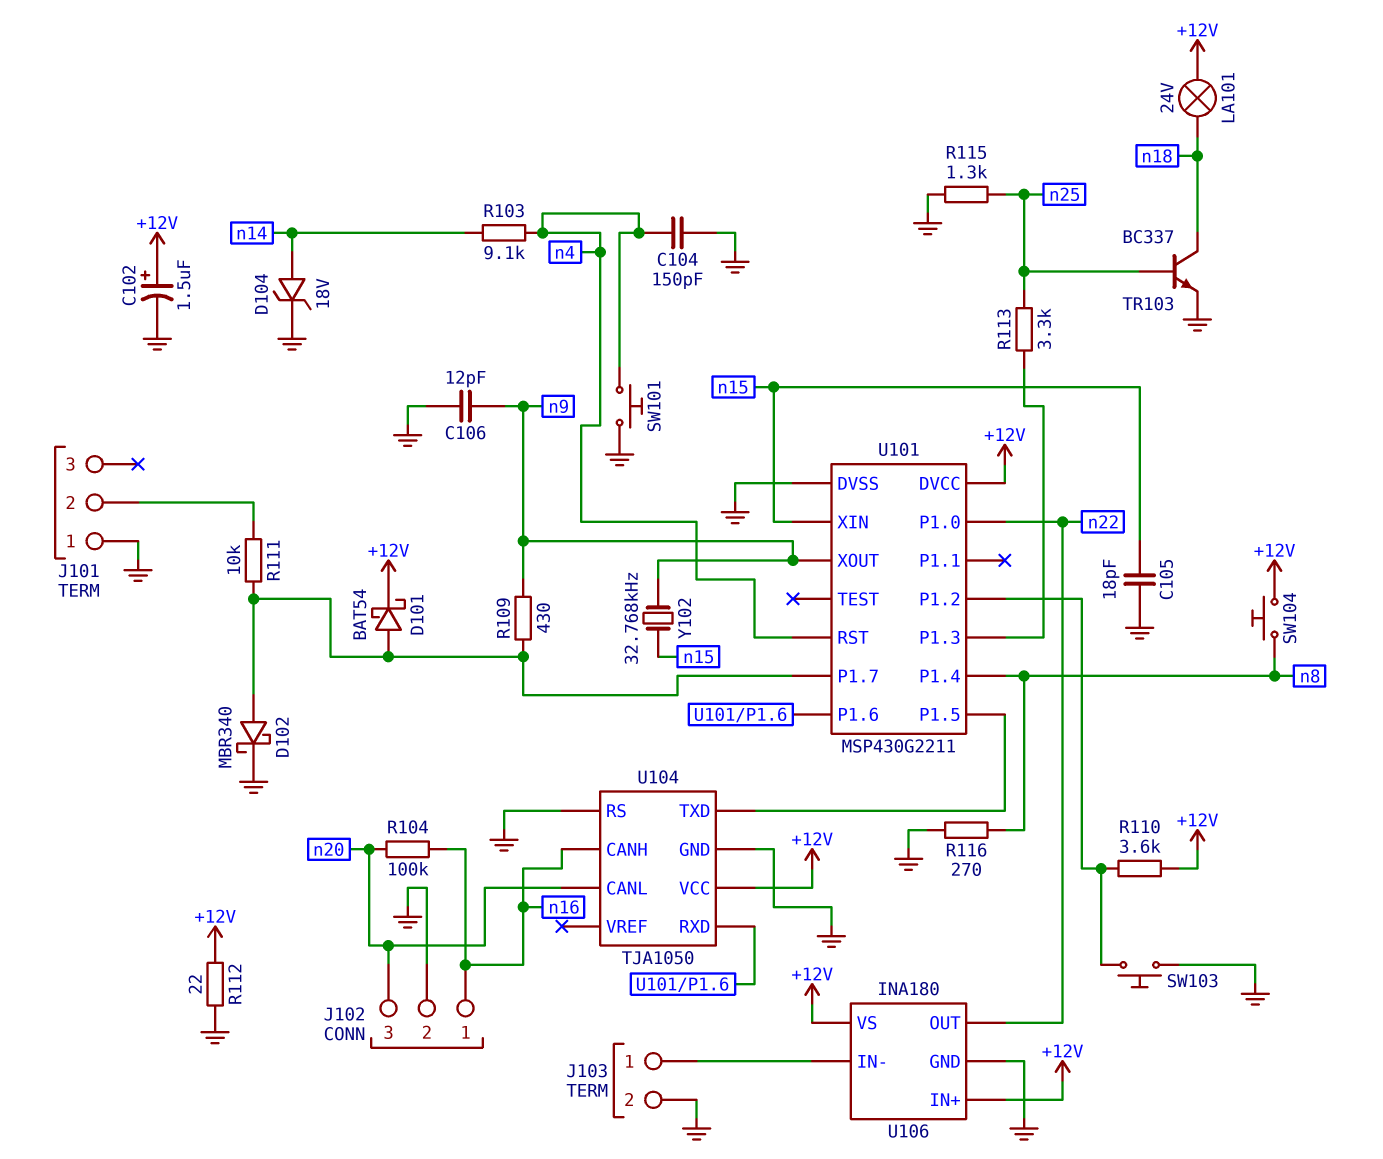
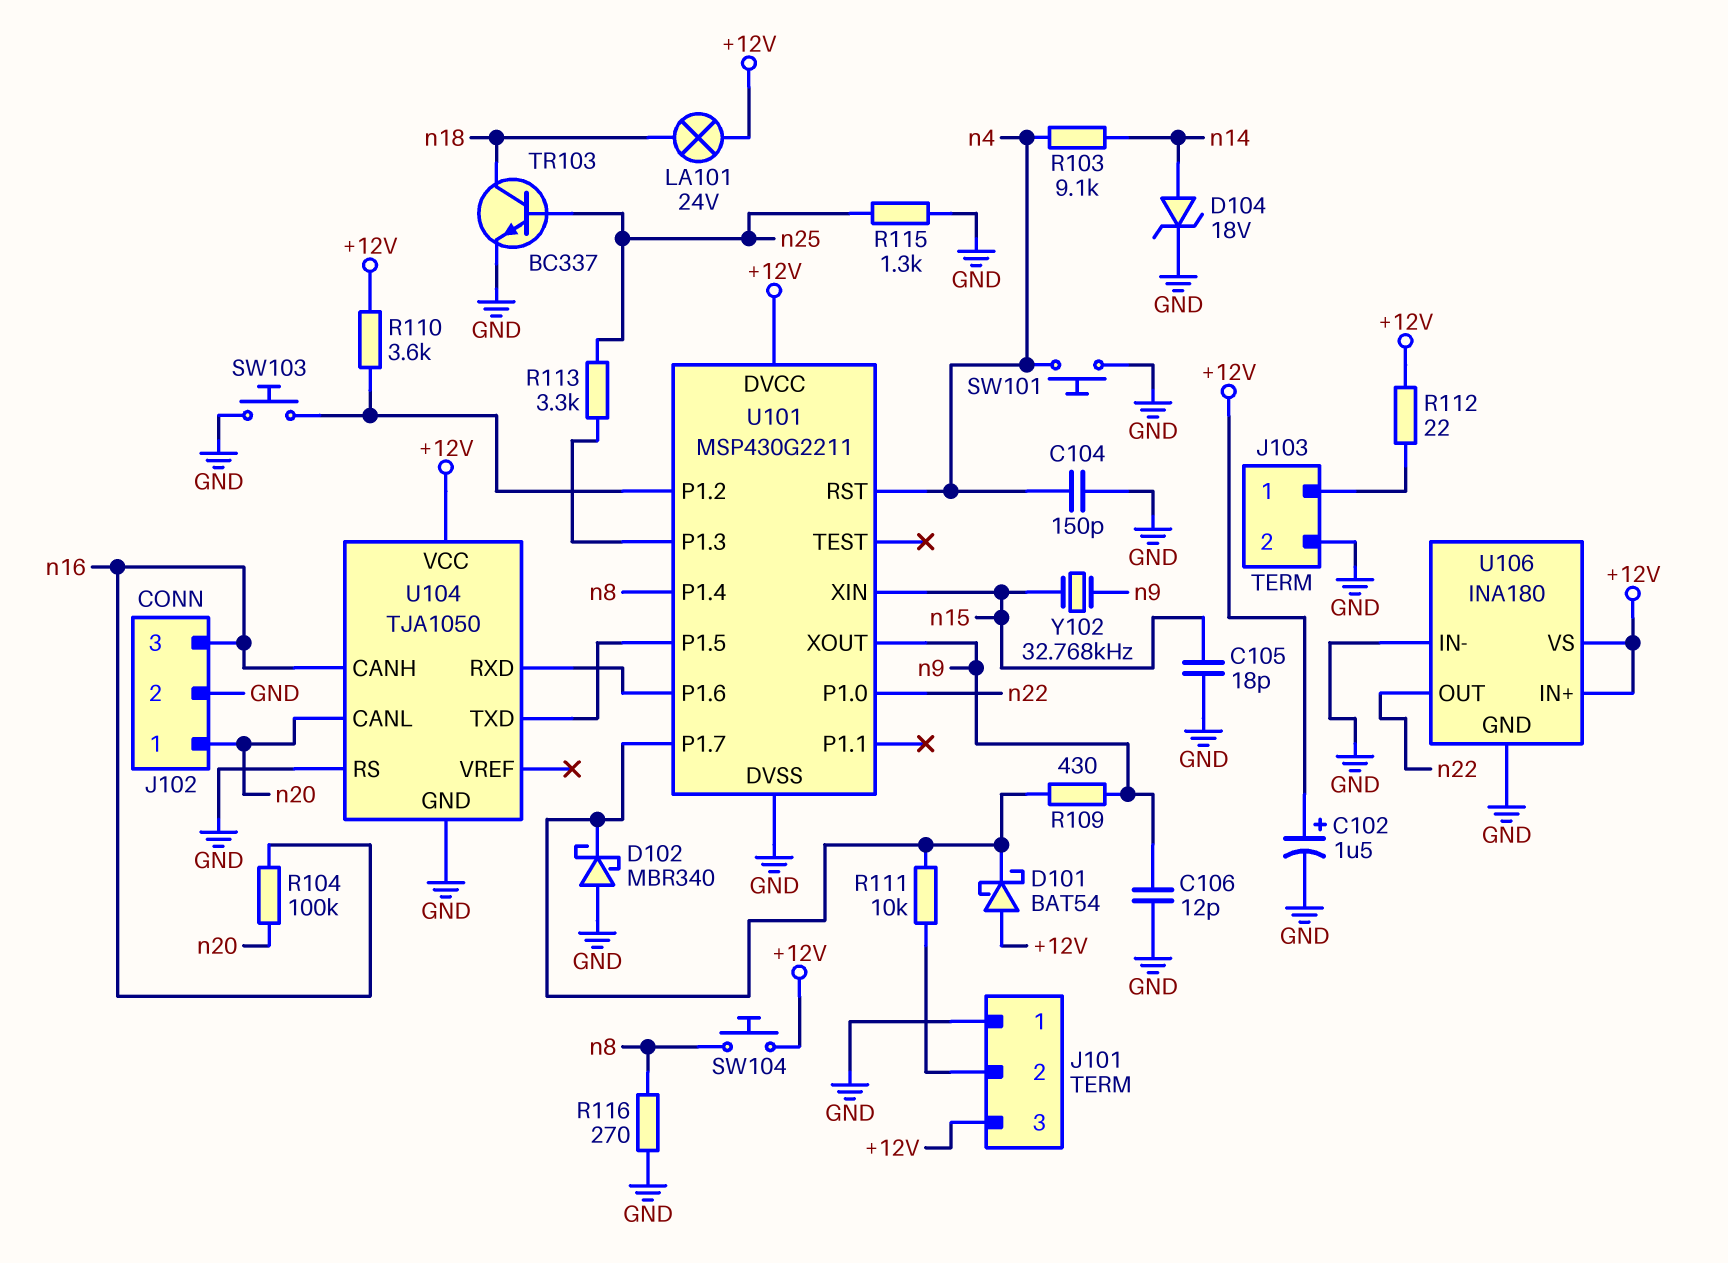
D101: schottky BAT54 (A U101/P1.7, K +12V) -> schottky BAT54 (A +12V, K U101/P1.7)
D102: schottky MBR340 (A U101/P1.7, K GND) -> schottky MBR340 (A GND, K U101/P1.7)
J101 pin 3: none -> +12V
J102 pin 1: n16 -> n20
J102 pin 3: n20 -> n16
R112: 22 (+12V, GND) -> 22 (+12V, J103/1)
U106 pin IN-: J103/1 -> GND

